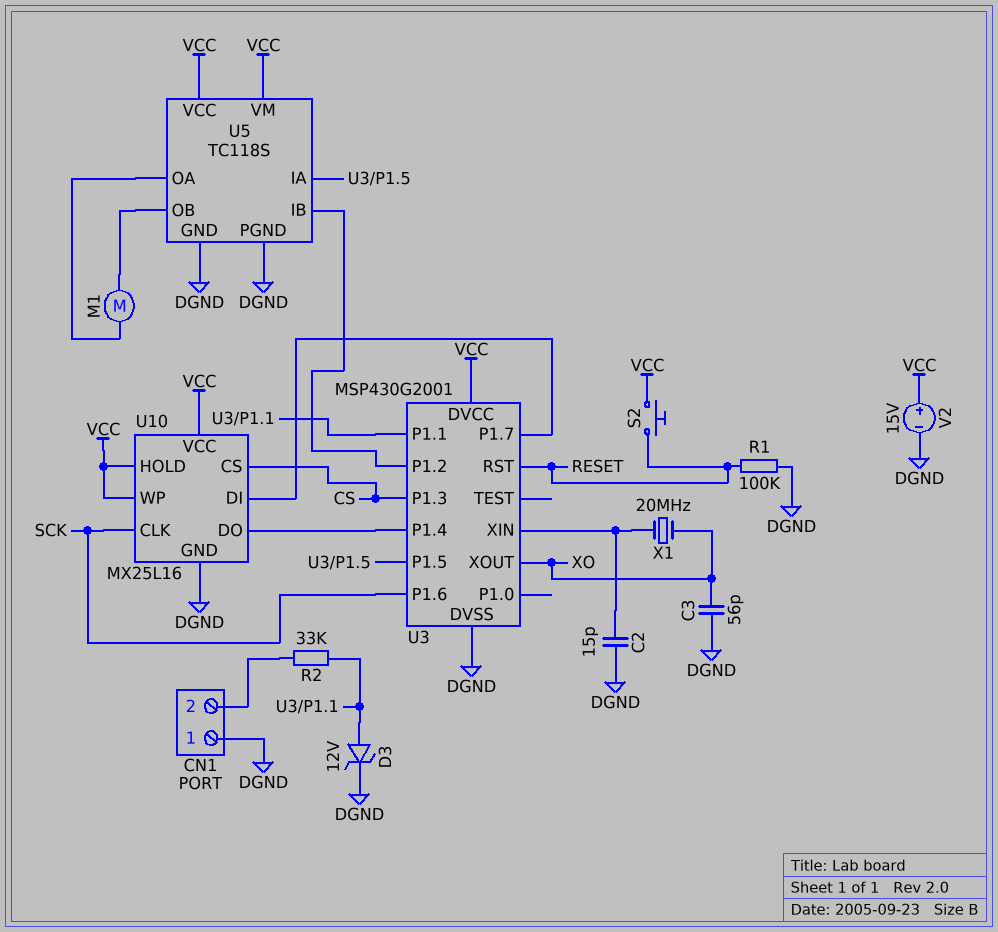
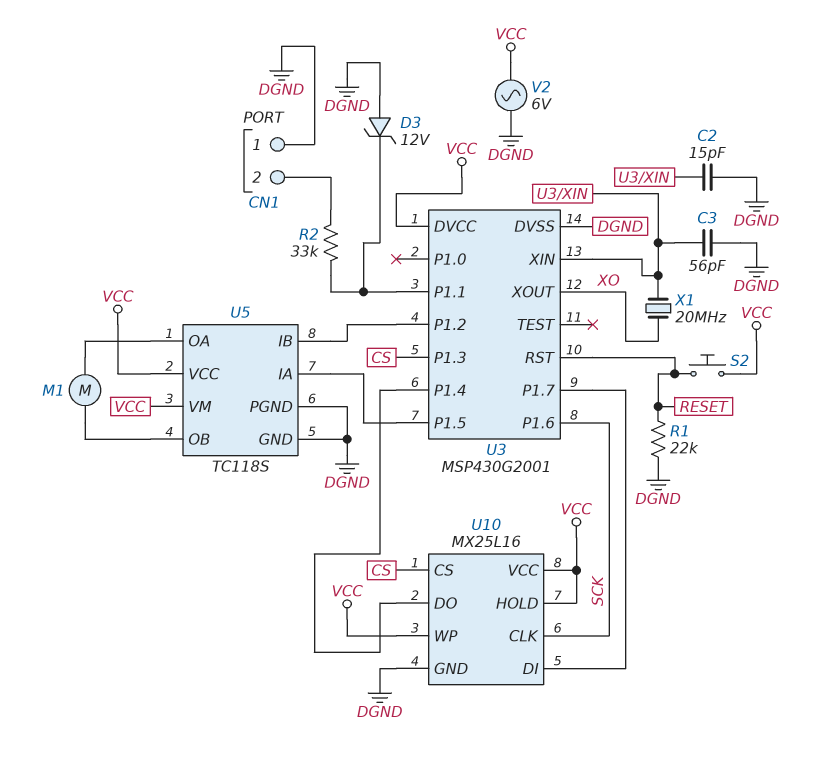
C3: 56pF (DGND, XO) -> 56pF (DGND, U3/XIN)
D3: zener 12V (A U3/P1.1, K DGND) -> zener 12V (A DGND, K U3/P1.1)
R1: 100k (DGND, RESET) -> 22k (DGND, RESET)
V2: 15V (plus VCC, minus DGND) -> AC 6V (DGND, VCC)

